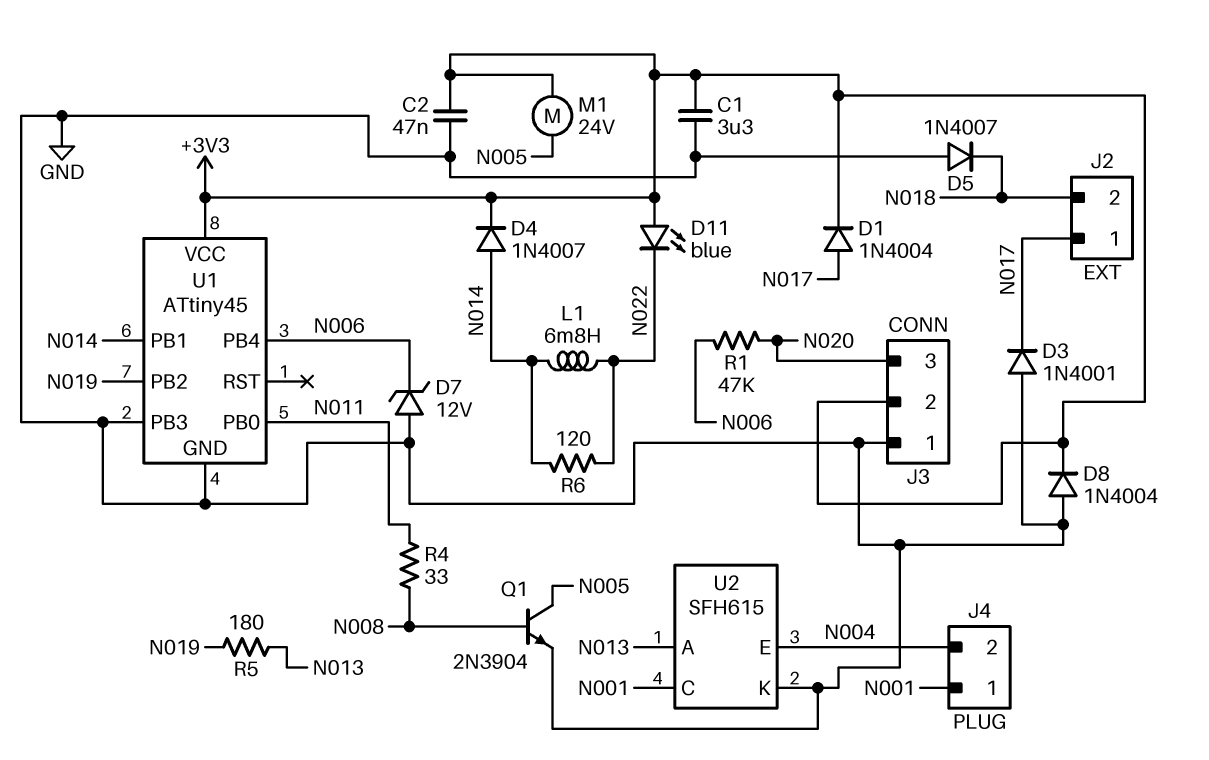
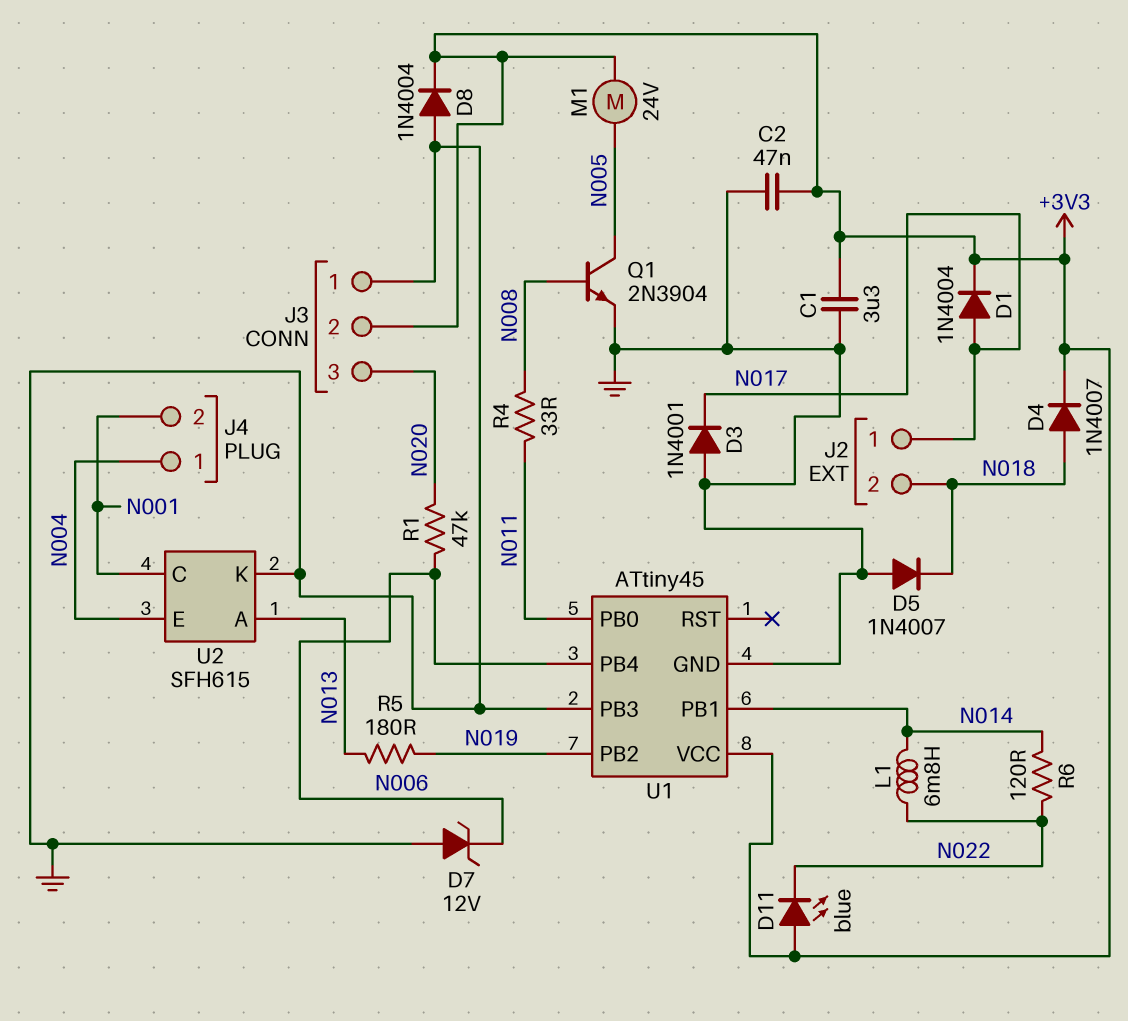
D4: diode 1N4007 (A N014, K +3V3) -> diode 1N4007 (A N018, K +3V3)
J4 pin 1: N001 -> N004
J4 pin 2: N004 -> N001

